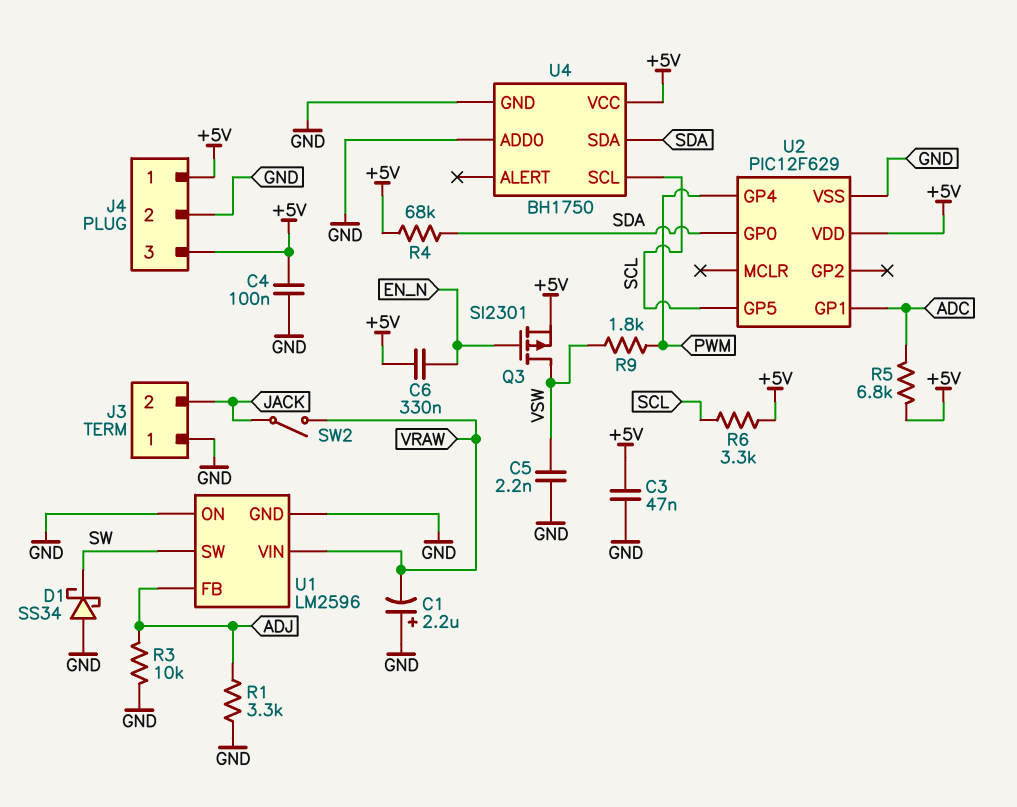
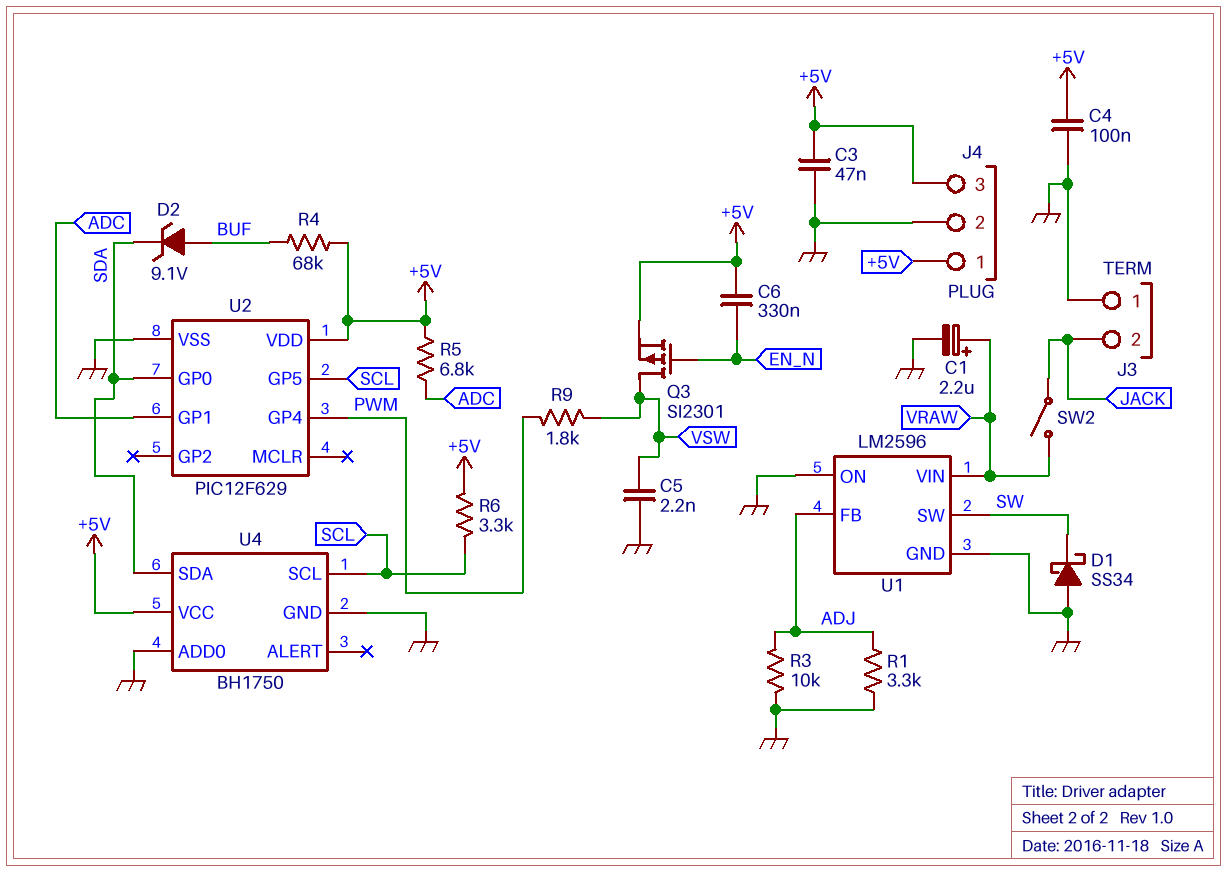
C1: 2.2uF (plus GND, minus VRAW) -> 2.2uF (plus VRAW, minus GND)
D2: none -> zener 9.1V (A BUF, K SDA)
R4: 68k (+5V, SDA) -> 68k (+5V, BUF)

